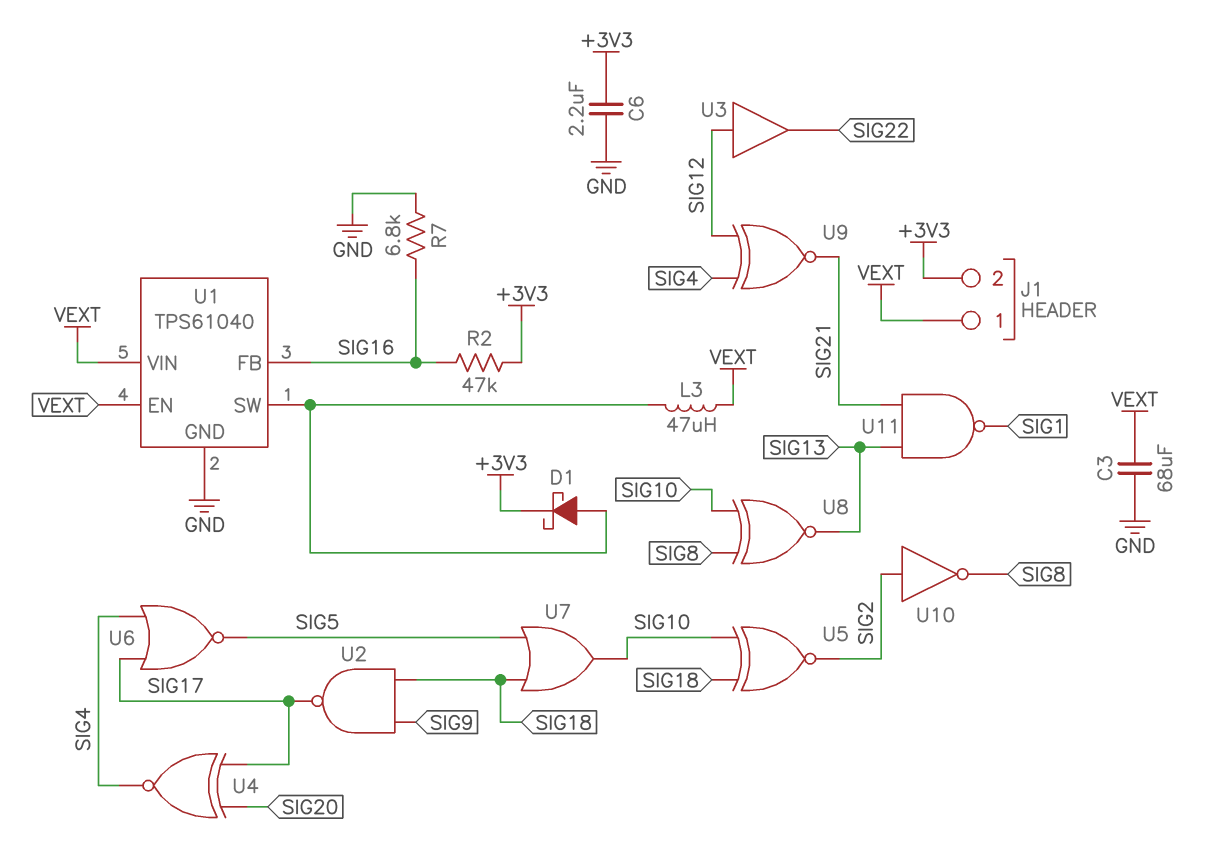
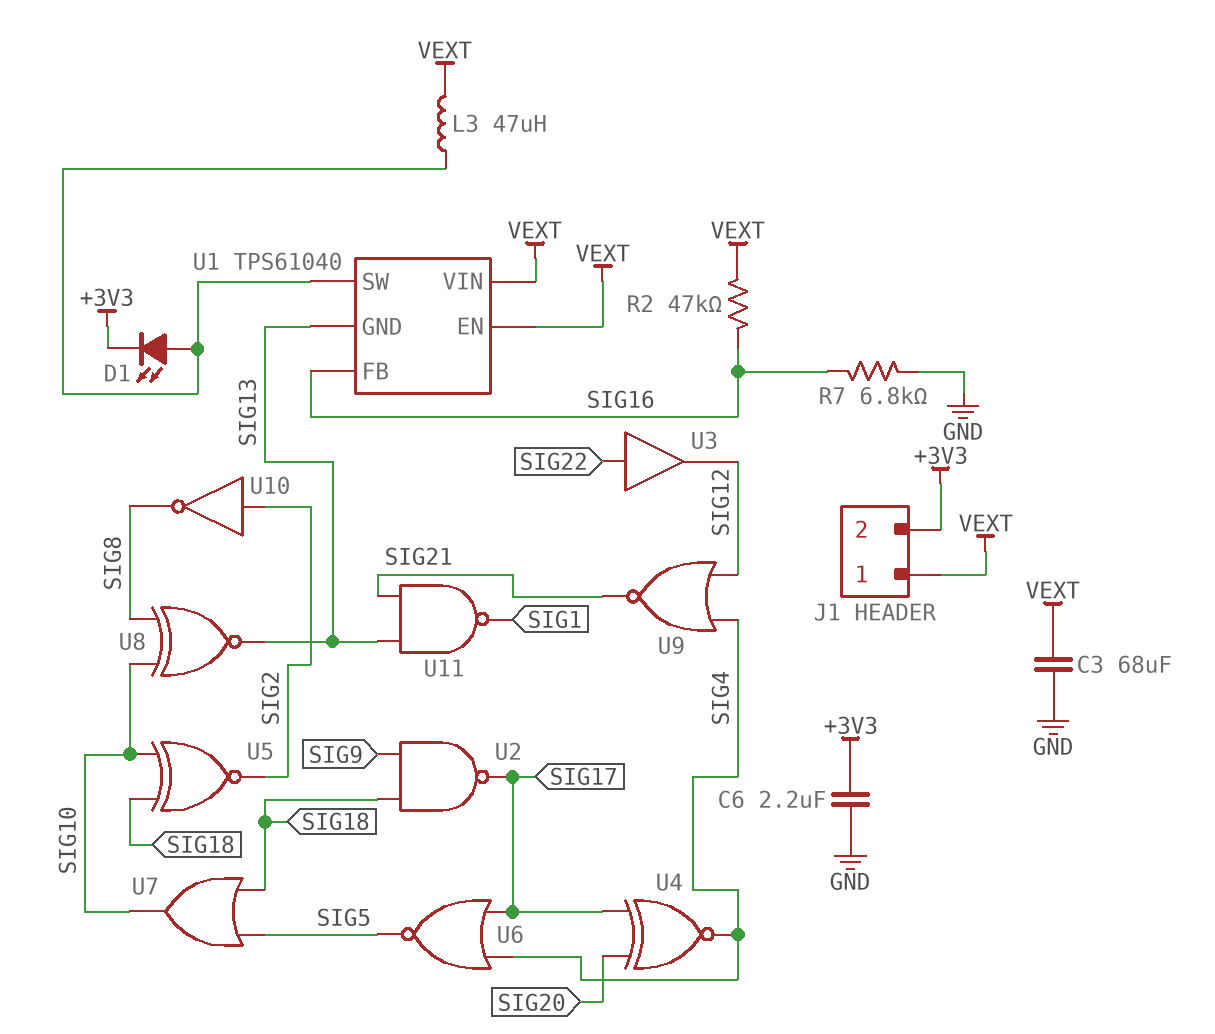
D1: schottky (A U1/SW, K +3V3) -> LED (A U1/SW, K +3V3)
R2: 47k (+3V3, SIG16) -> 47k (SIG16, VEXT)
U1 pin GND: GND -> SIG13
U3: buffer (in SIG12, out SIG22) -> buffer (in SIG22, out SIG12)
U9: XNOR (in SIG4, in SIG12, out SIG21) -> NOR (in SIG4, in SIG12, out SIG21)

